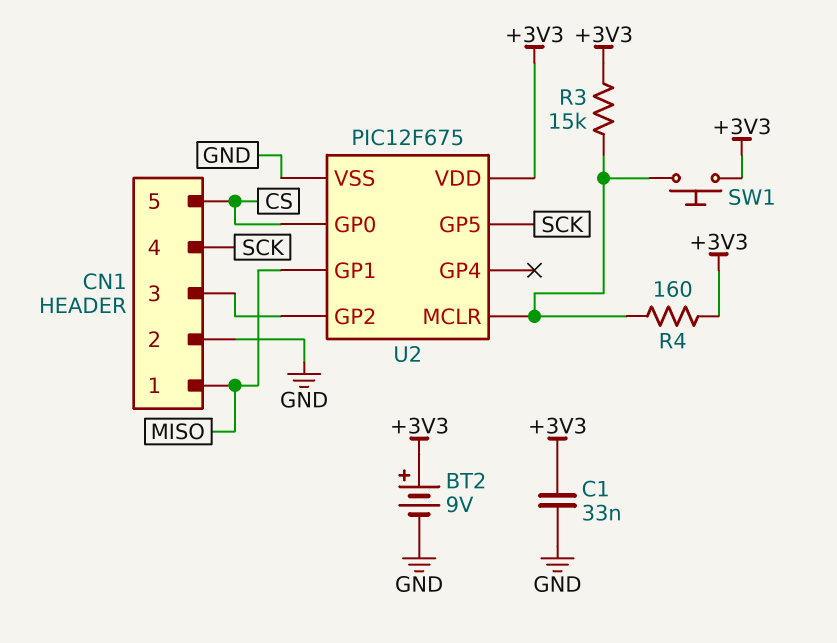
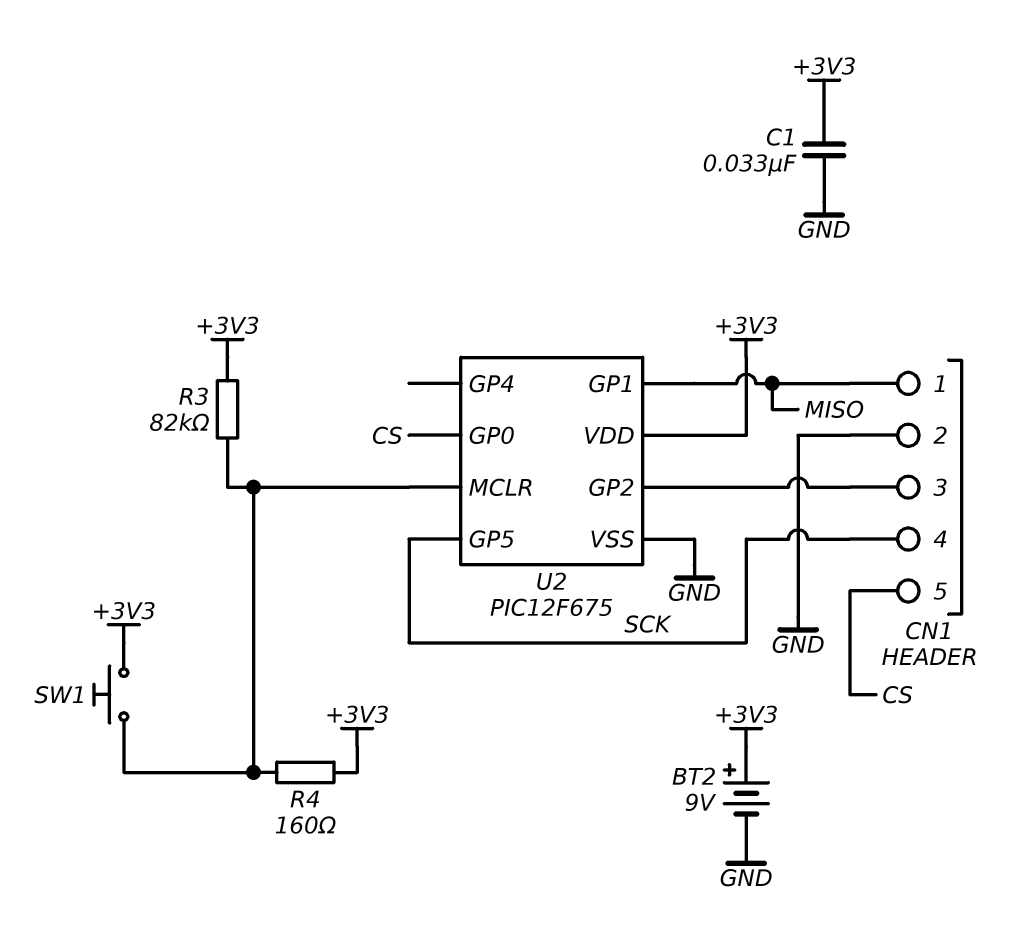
R3: 15k (+3V3, U2/MCLR) -> 82k (+3V3, U2/MCLR)

